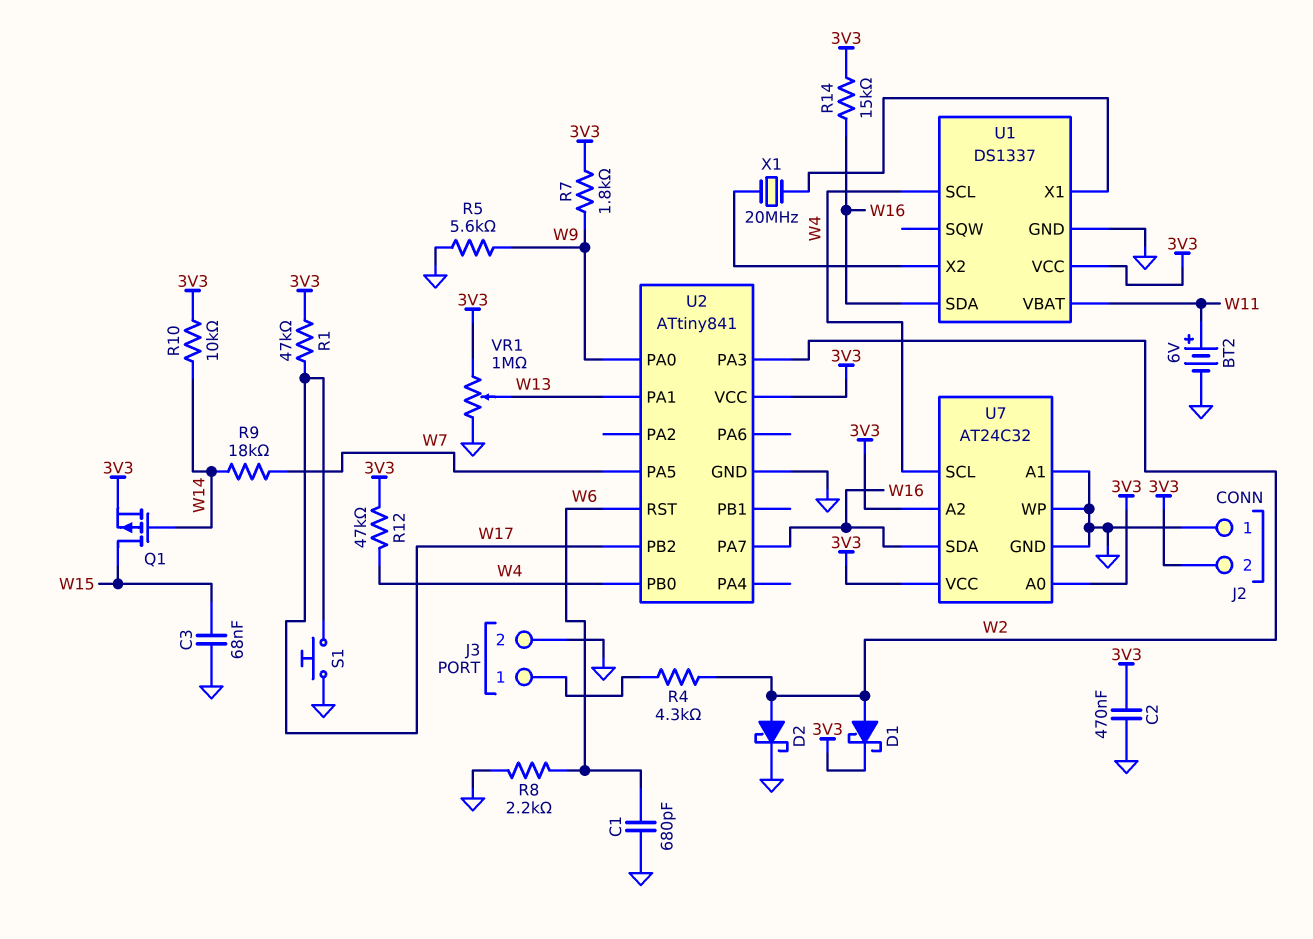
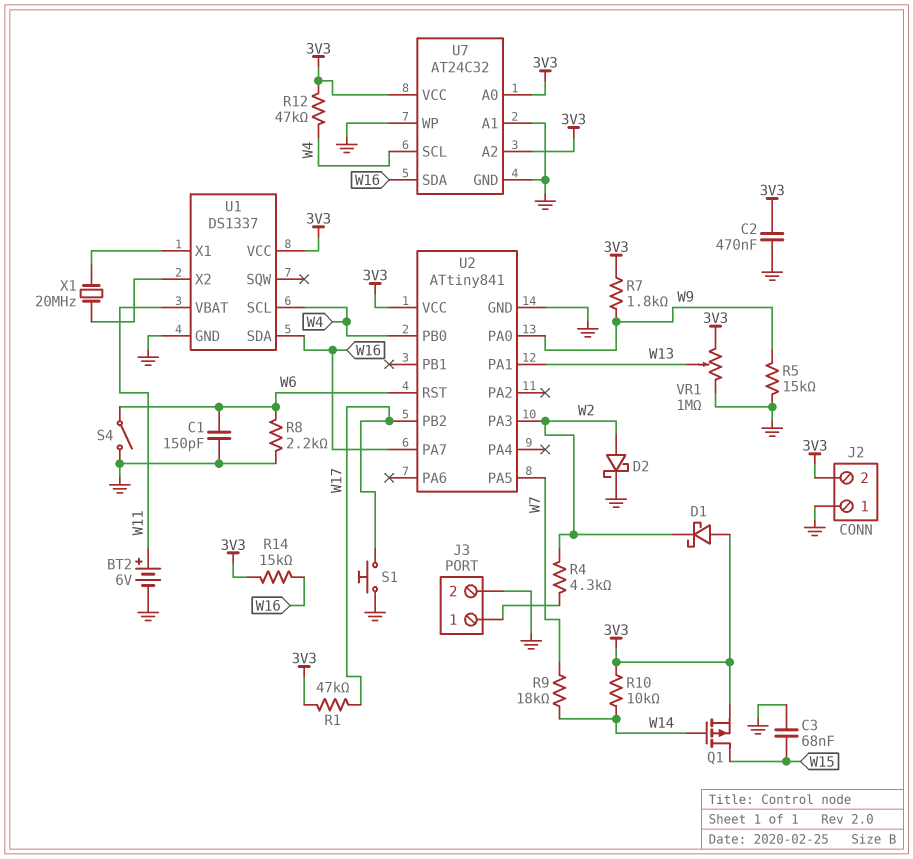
C1: 680pF (GND, W6) -> 150pF (GND, W6)
D1: schottky (A W2, K 3V3) -> schottky (A 3V3, K W2)
R5: 5.6k (GND, W9) -> 15k (GND, W9)
S4: none -> switch (GND, W6)

